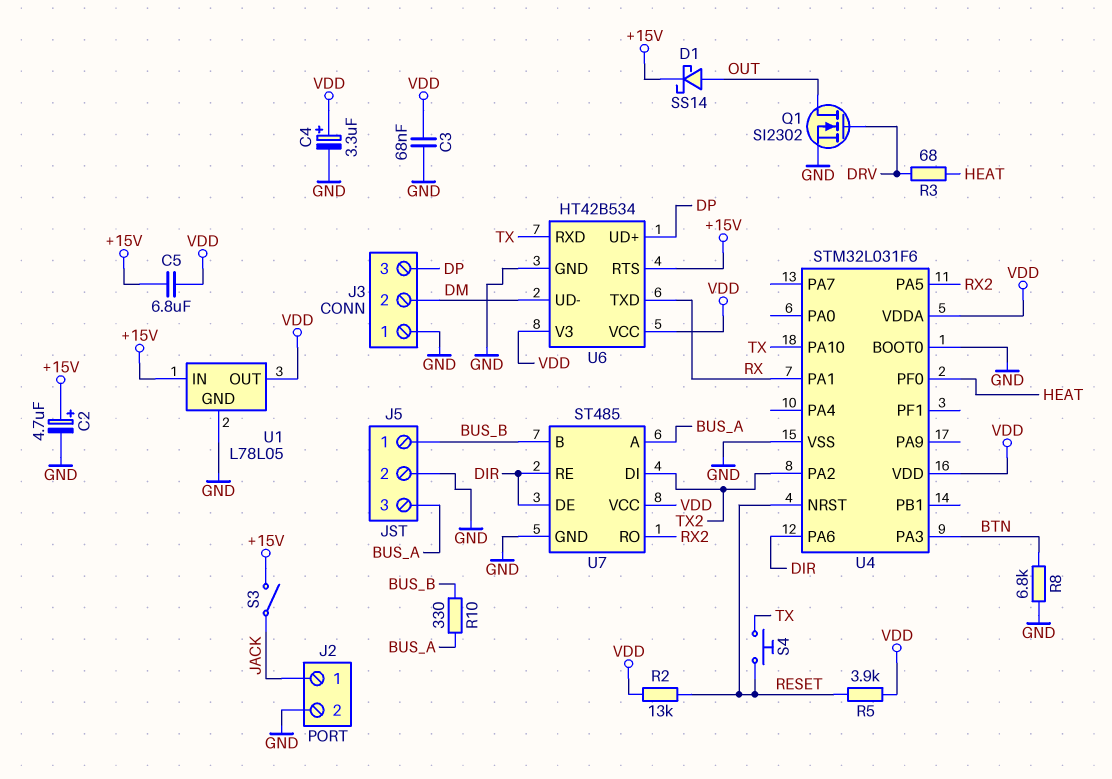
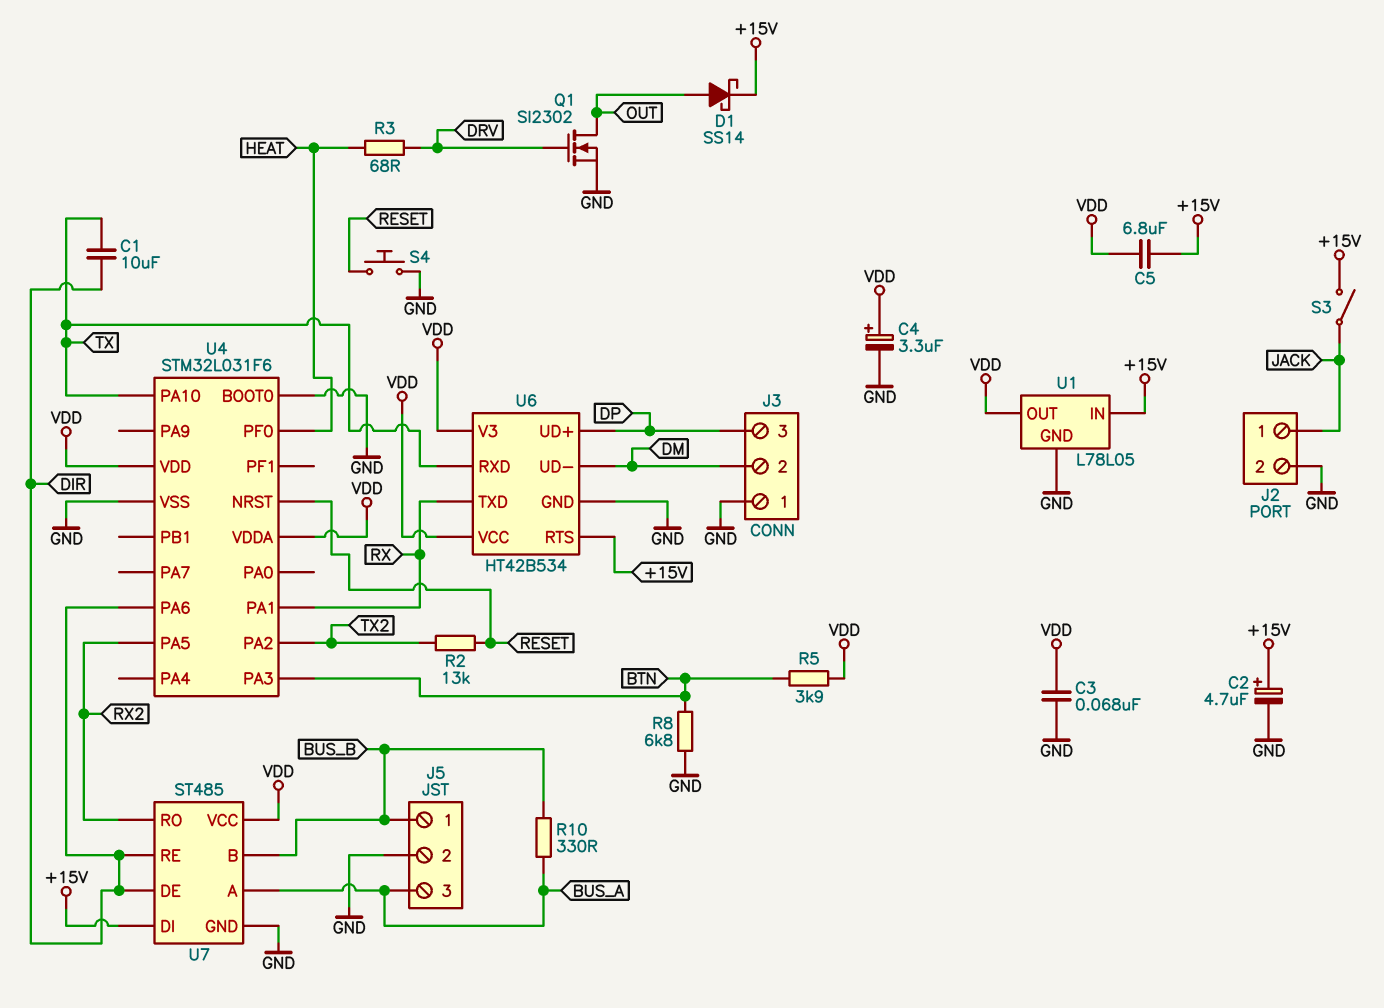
C1: none -> 10uF (DIR, TX)
R2: 13k (RESET, VDD) -> 13k (RESET, TX2)
R5: 3.9k (RESET, VDD) -> 3.9k (BTN, VDD)
S4: button (RESET, TX) -> button (GND, RESET)
U7 pin DI: TX2 -> +15V

